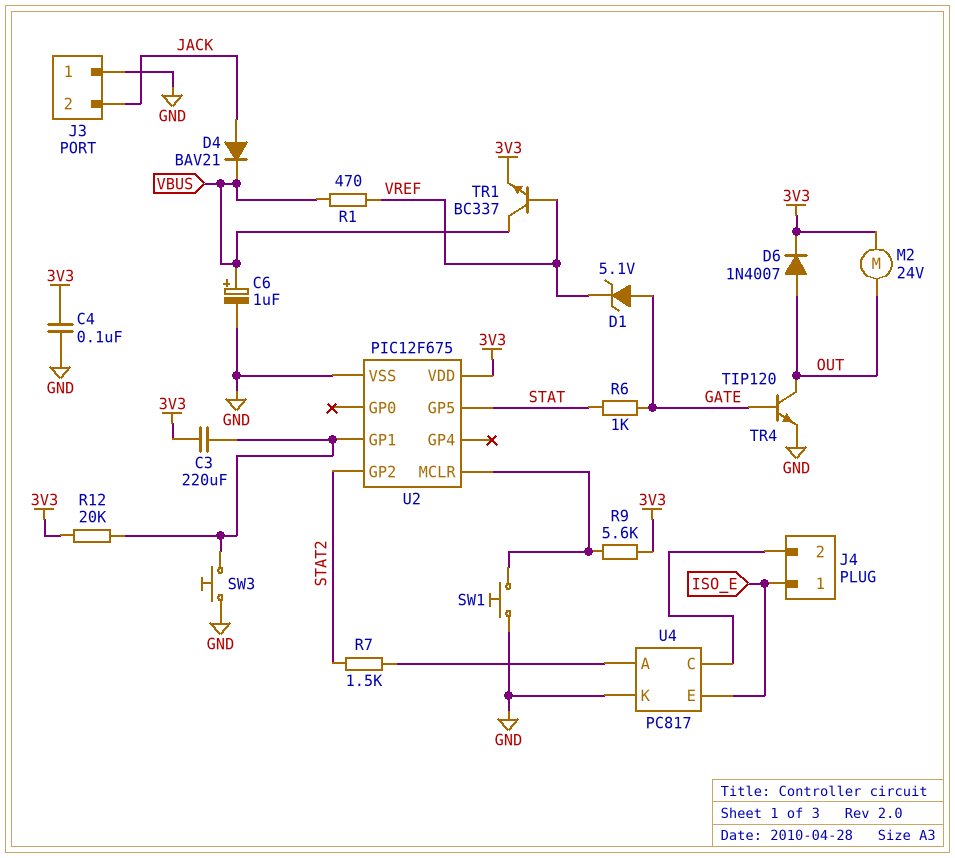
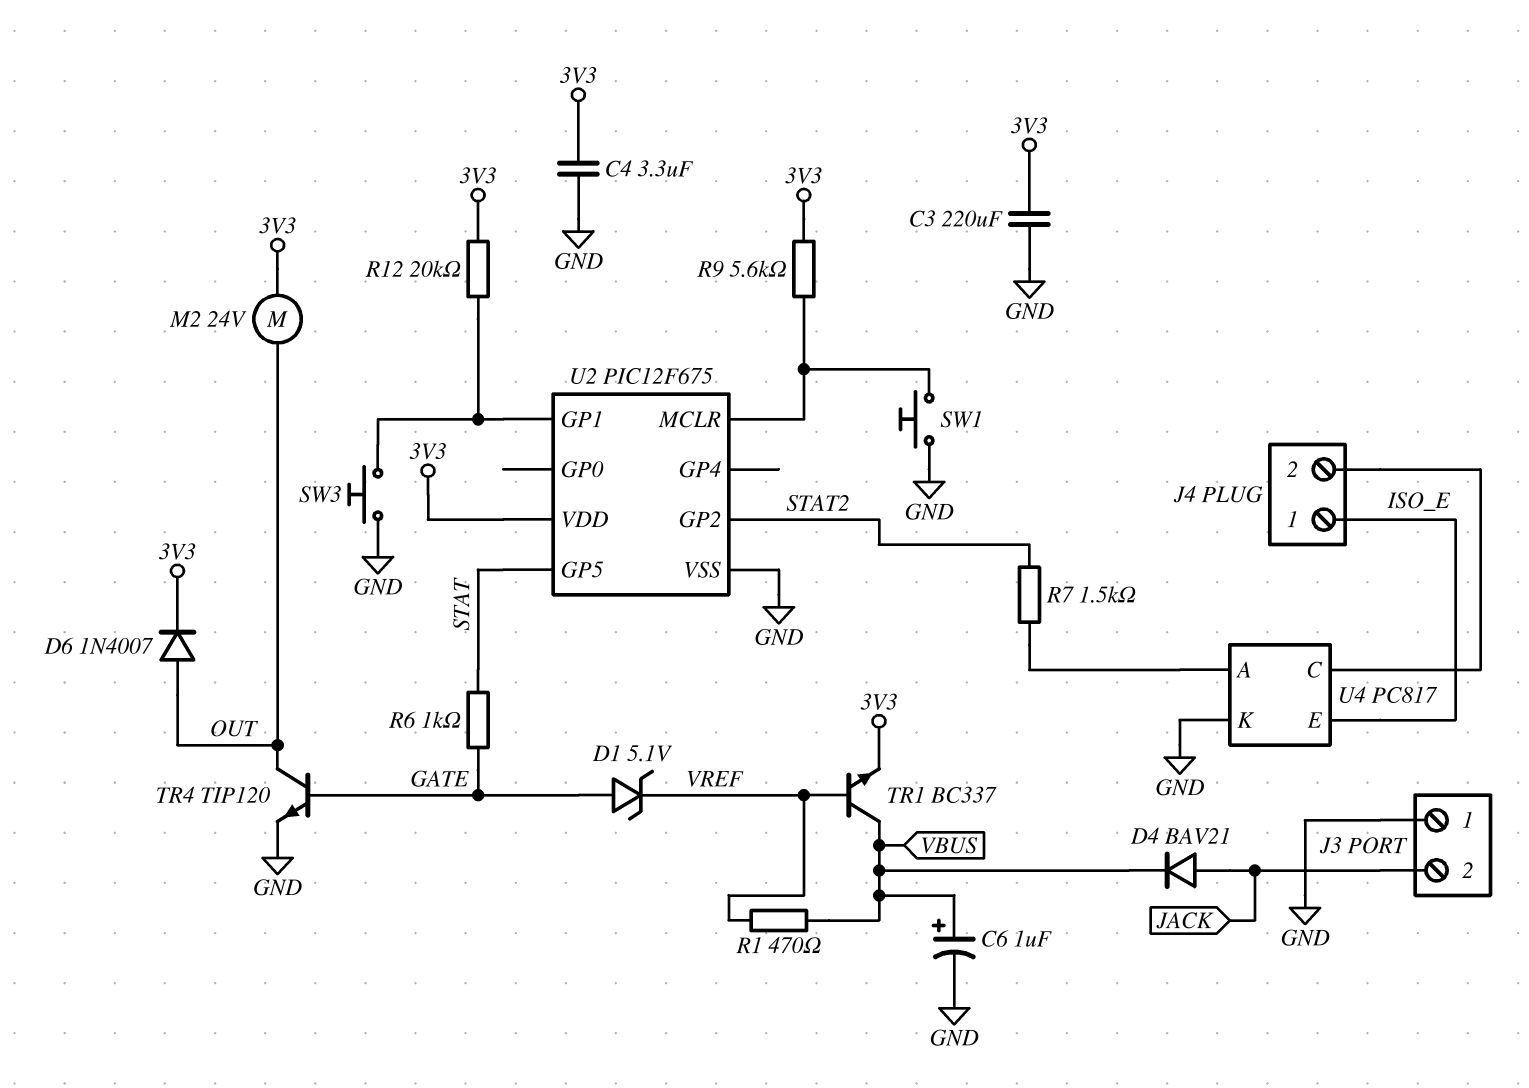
C3: 220uF (3V3, U2/GP1) -> 220uF (3V3, GND)
C4: 100nF (3V3, GND) -> 3.3uF (3V3, GND)

